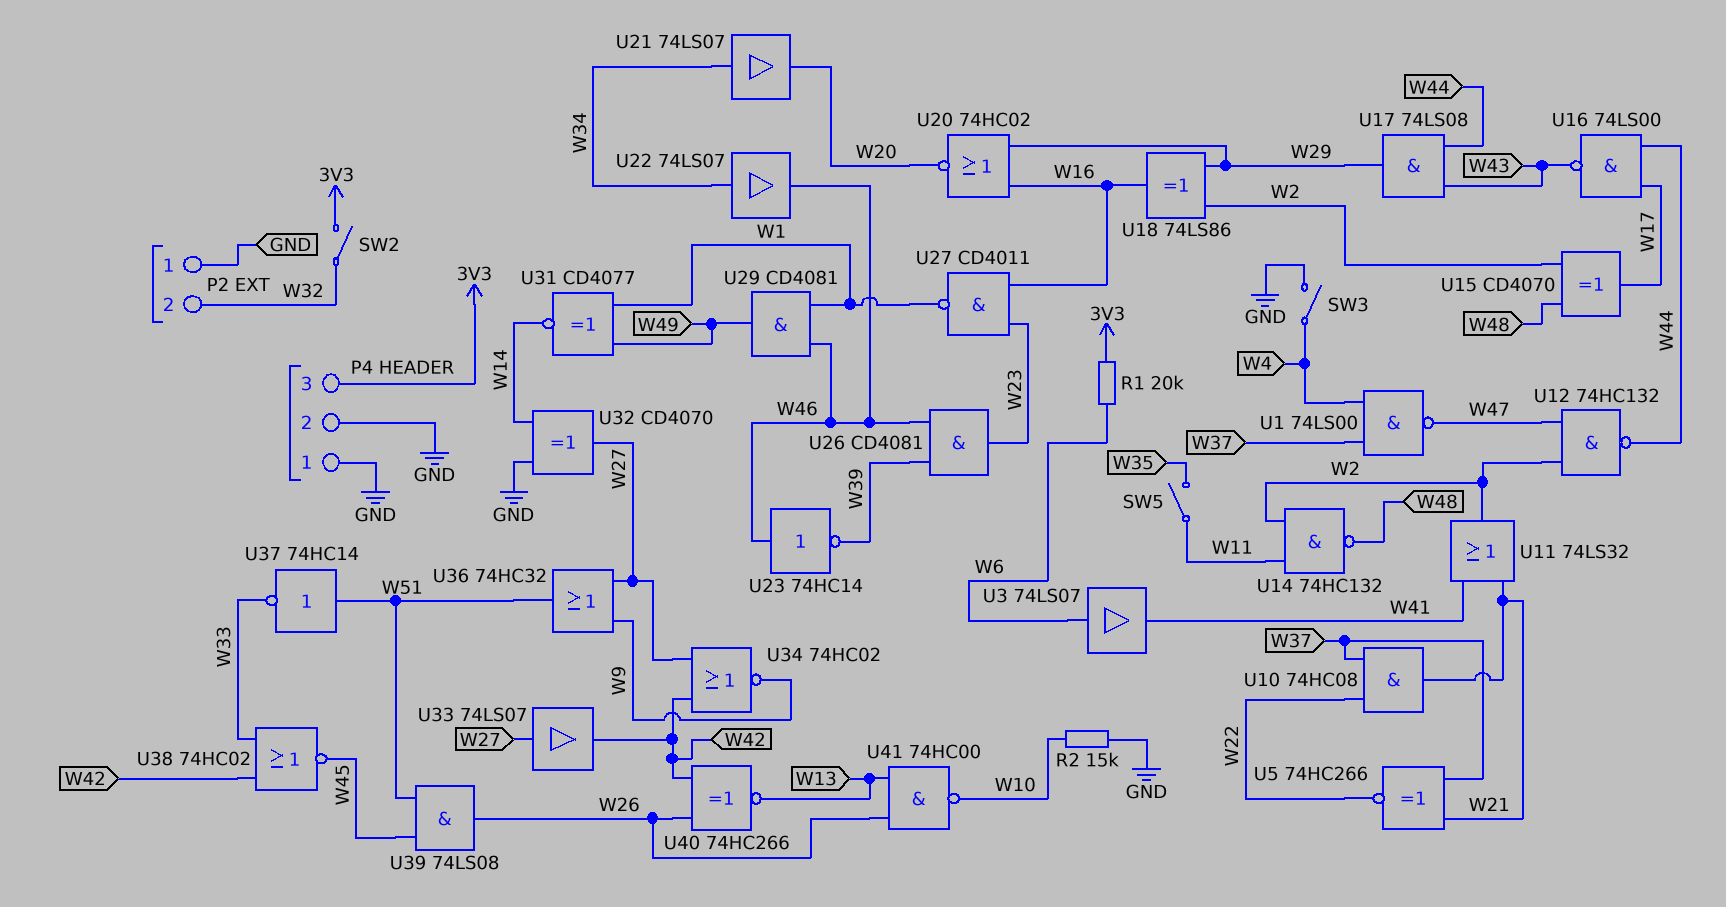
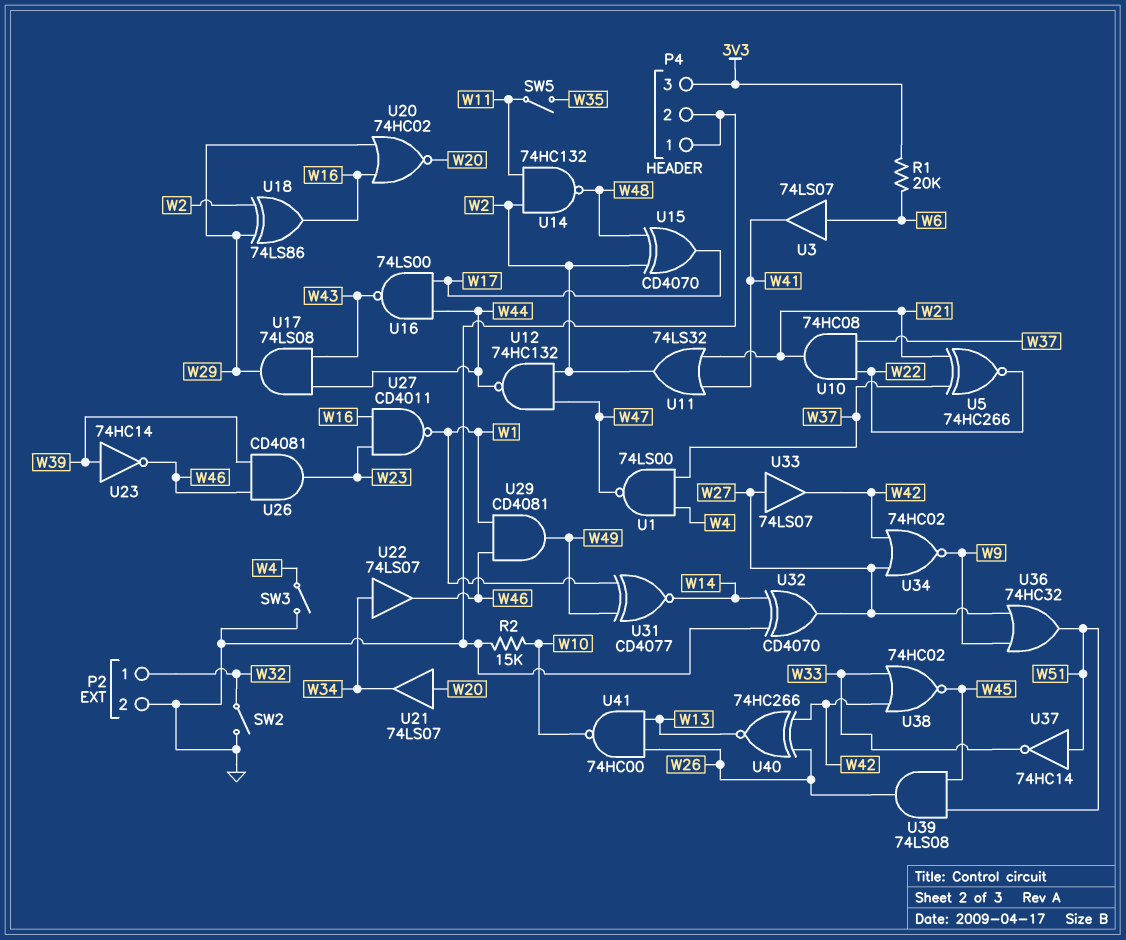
P2 pin 1: GND -> W32
P2 pin 2: W32 -> GND
SW2: switch (3V3, W32) -> switch (GND, W32)
U21: buffer 74LS07 (in W34, out W20) -> buffer 74LS07 (in W20, out W34)
U23: NOT 74HC14 (in W46, out W39) -> NOT 74HC14 (in W39, out W46)

